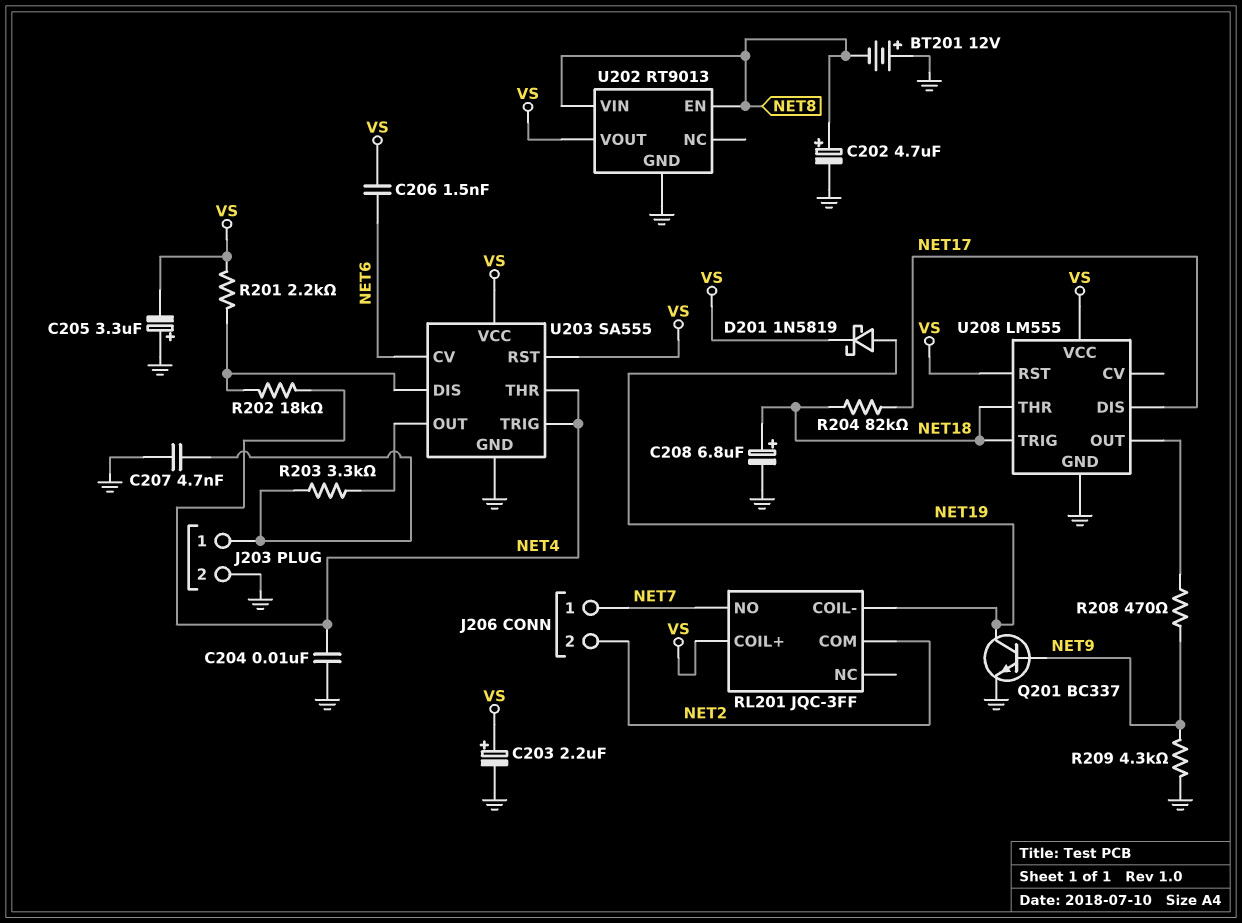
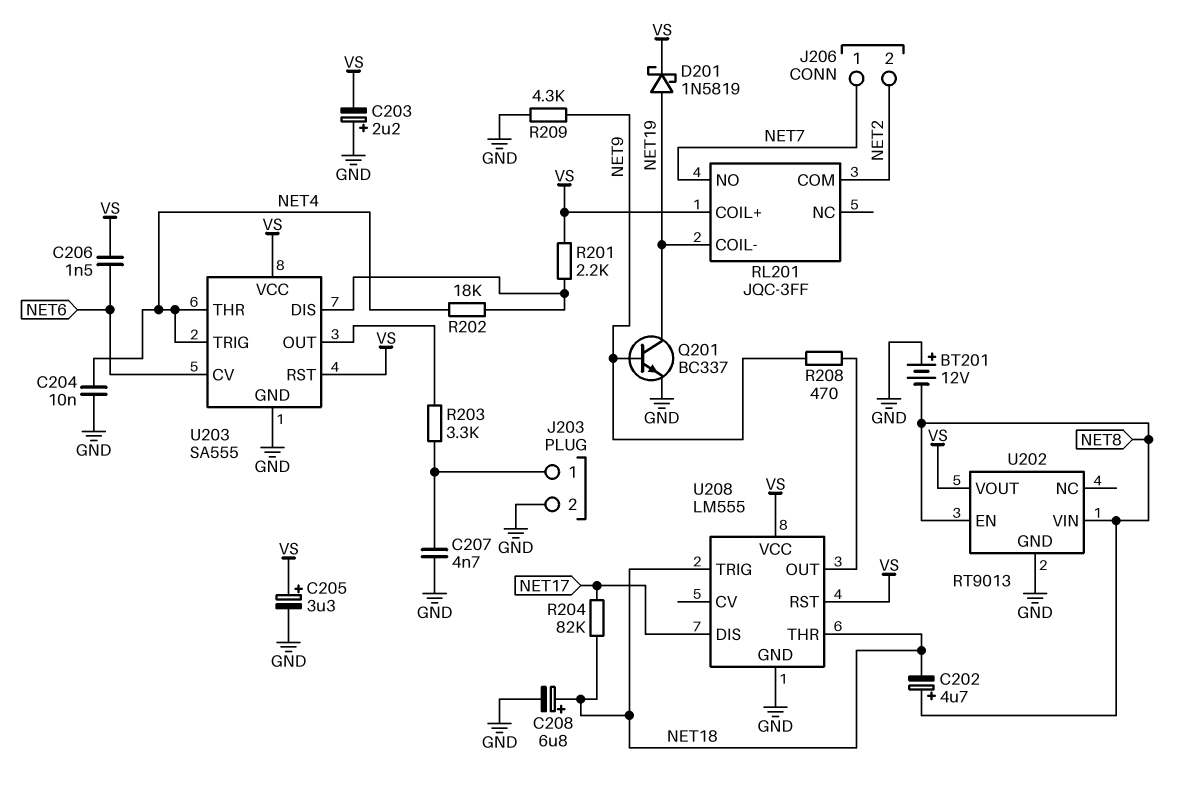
C202: 4.7uF (plus NET8, minus GND) -> 4.7uF (plus NET8, minus NET18)
C203: 2.2uF (plus VS, minus GND) -> 2.2uF (plus GND, minus VS)
C205: 3.3uF (plus GND, minus VS) -> 3.3uF (plus VS, minus GND)

